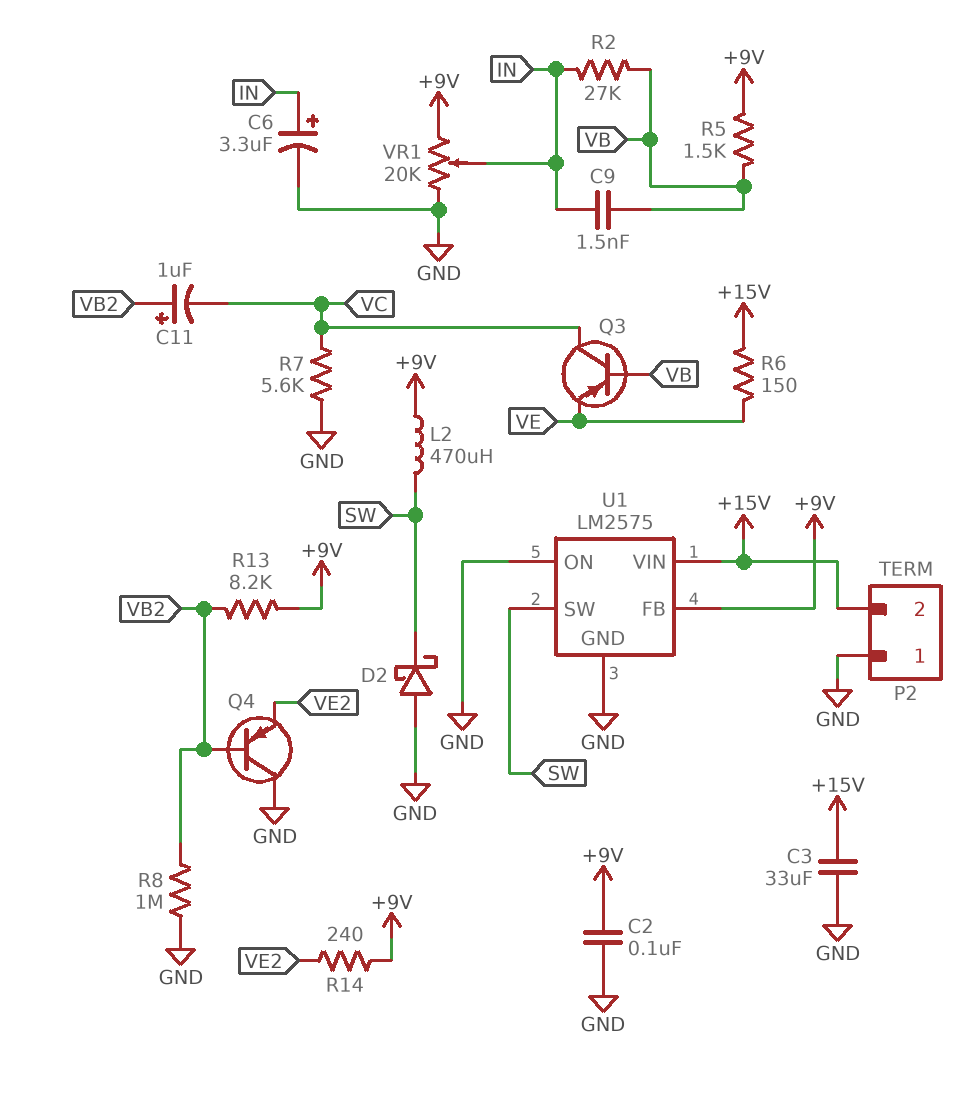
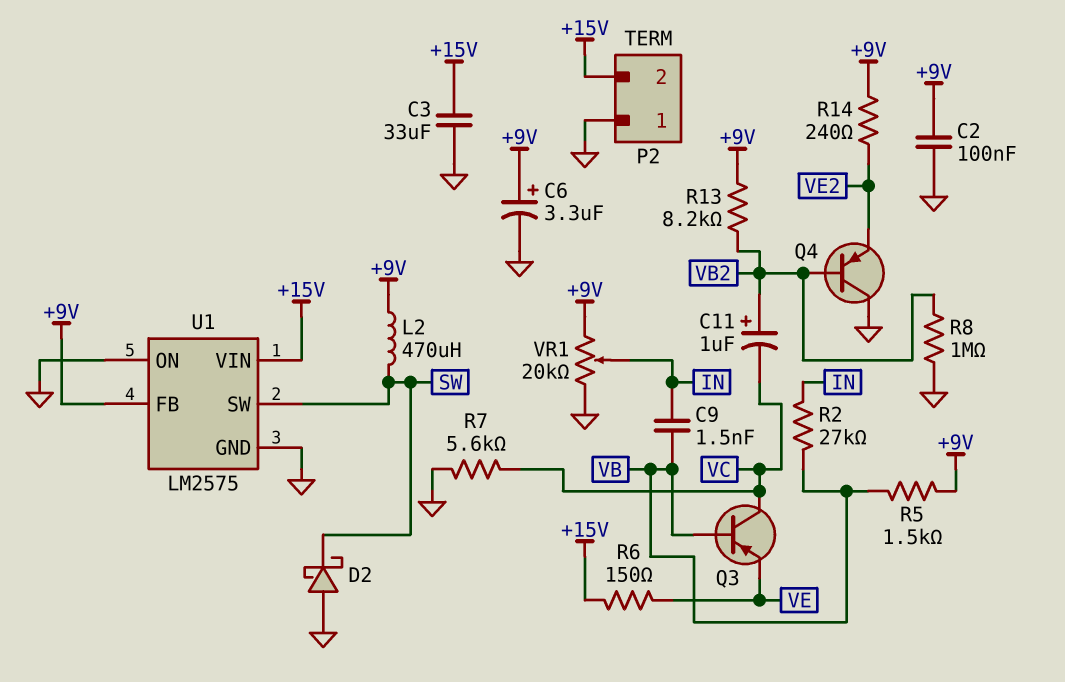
C6: 3.3uF (plus IN, minus GND) -> 3.3uF (plus +9V, minus GND)

